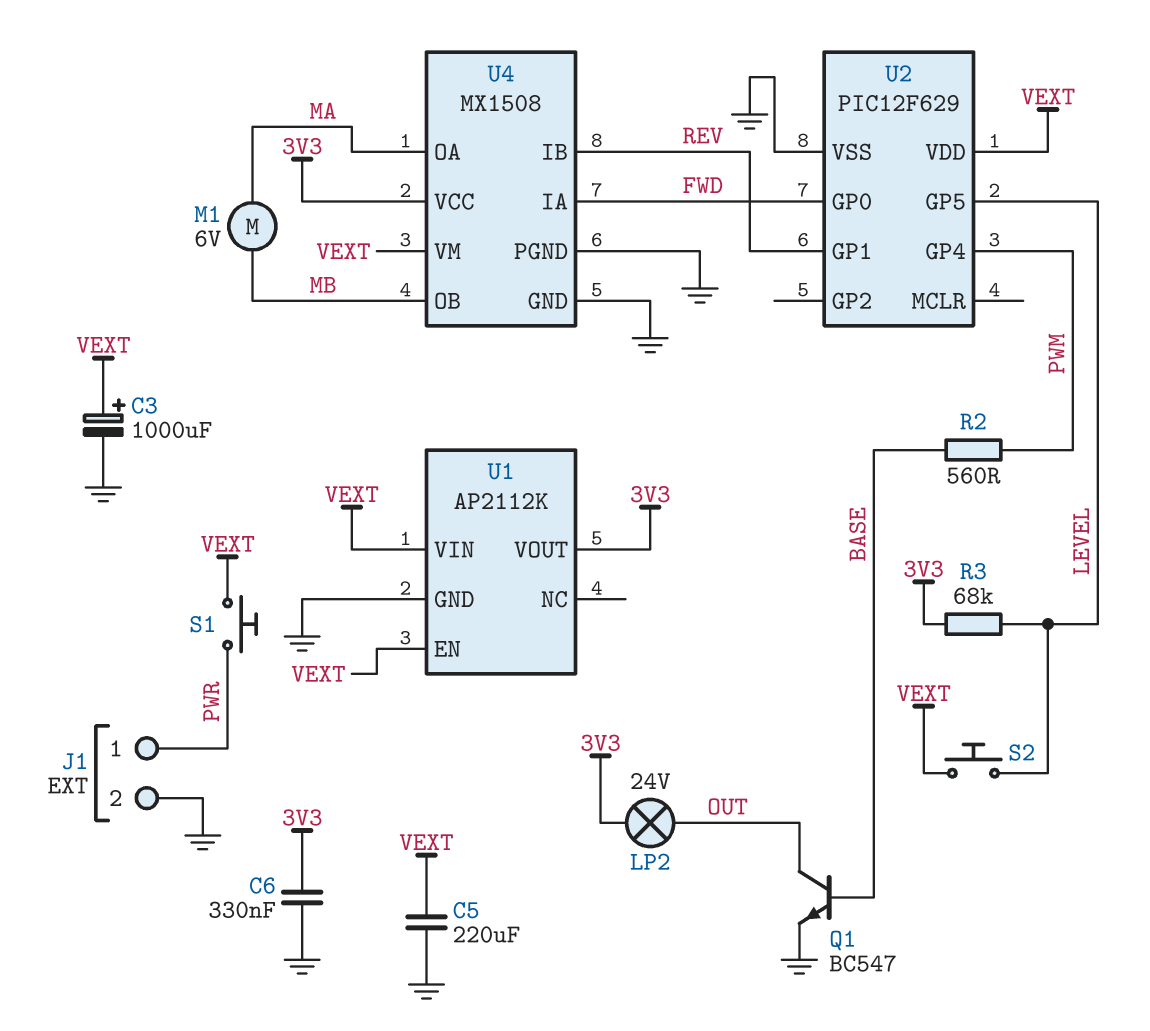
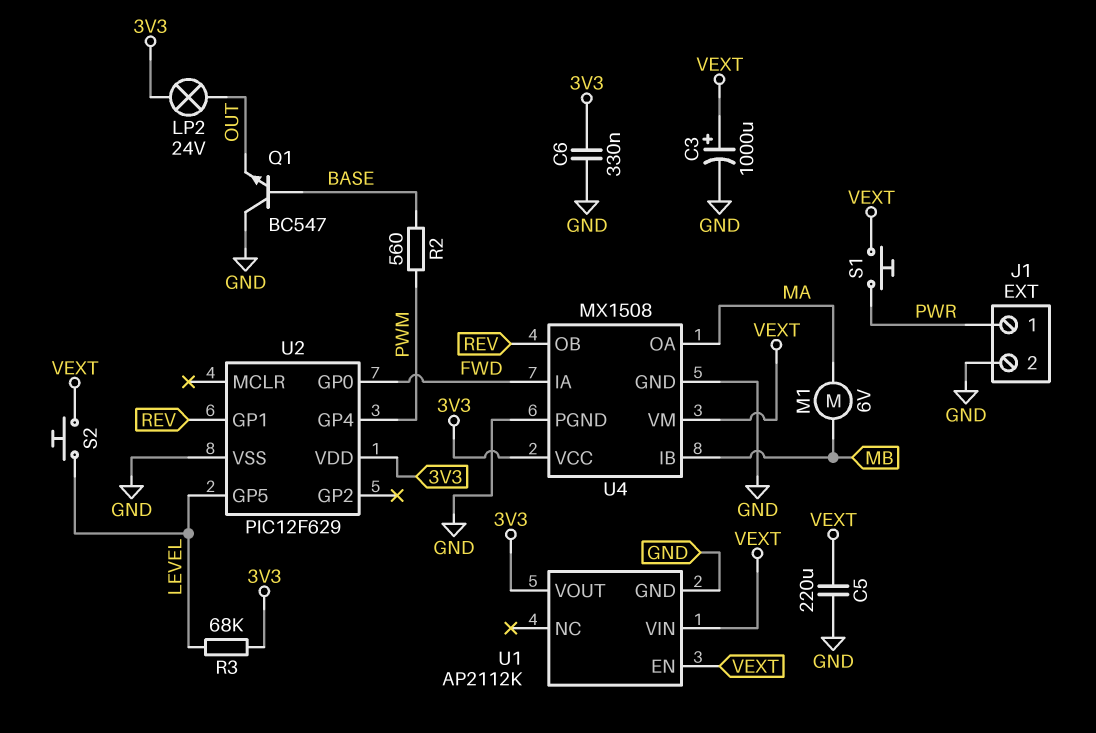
Q1: NPN BC547 (B BASE, C OUT, E GND) -> NPN BC547 (B BASE, C GND, E OUT)
U2 pin VDD: VEXT -> 3V3
U4 pin IB: REV -> MB
U4 pin OB: MB -> REV

